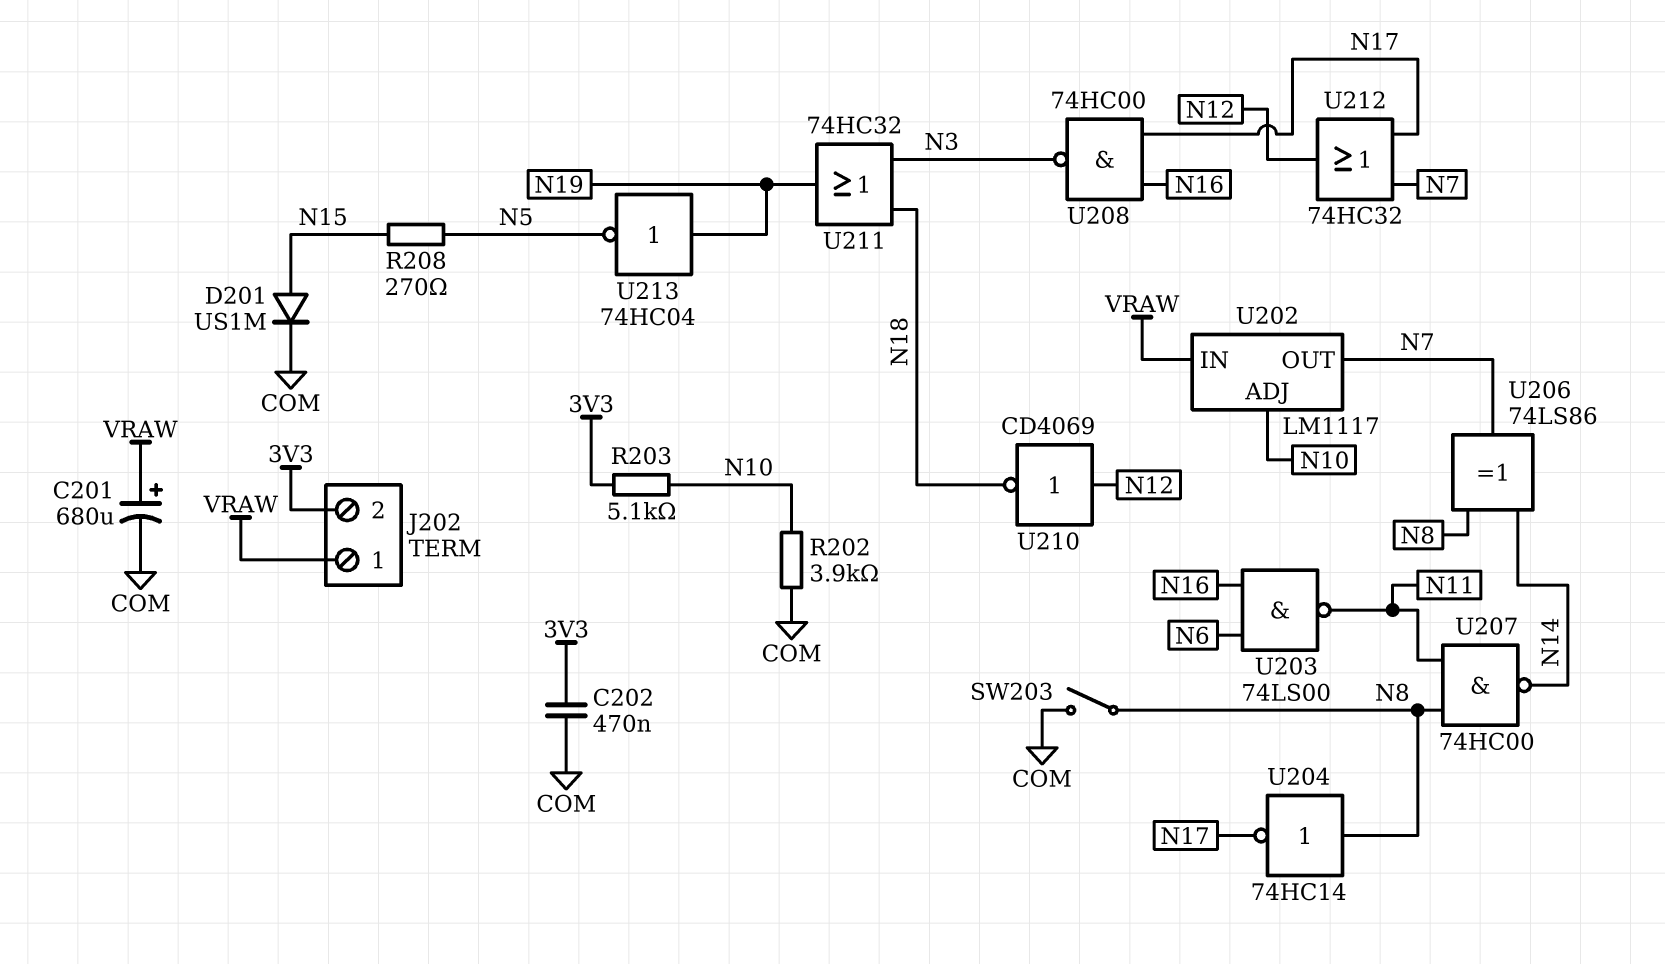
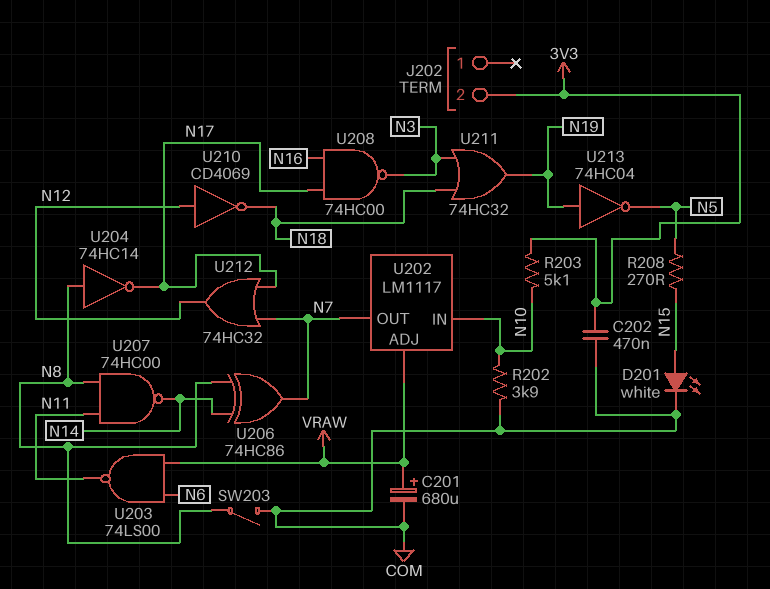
D201: diode US1M (A N15, K COM) -> LED white (A N15, K COM)
J202 pin 1: VRAW -> none
U202 pin ADJ: N10 -> VRAW
U202 pin IN: VRAW -> N10
U203: NAND 74LS00 (in N6, in N16, out N11) -> NAND 74LS00 (in N6, in VRAW, out N11)
U206: XOR 74LS86 (in N8, in N14, out N7) -> XOR 74HC86 (in N8, in N14, out N7)

